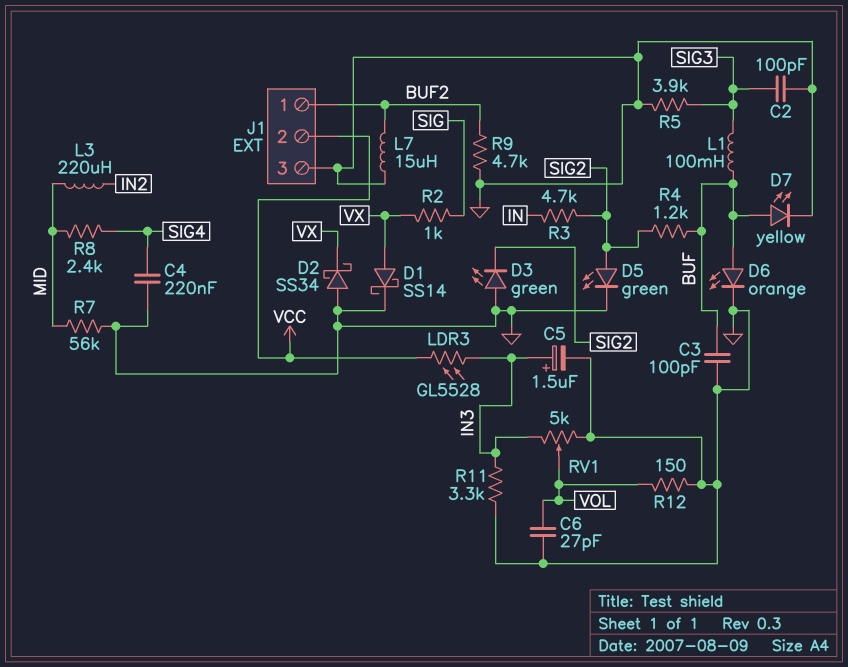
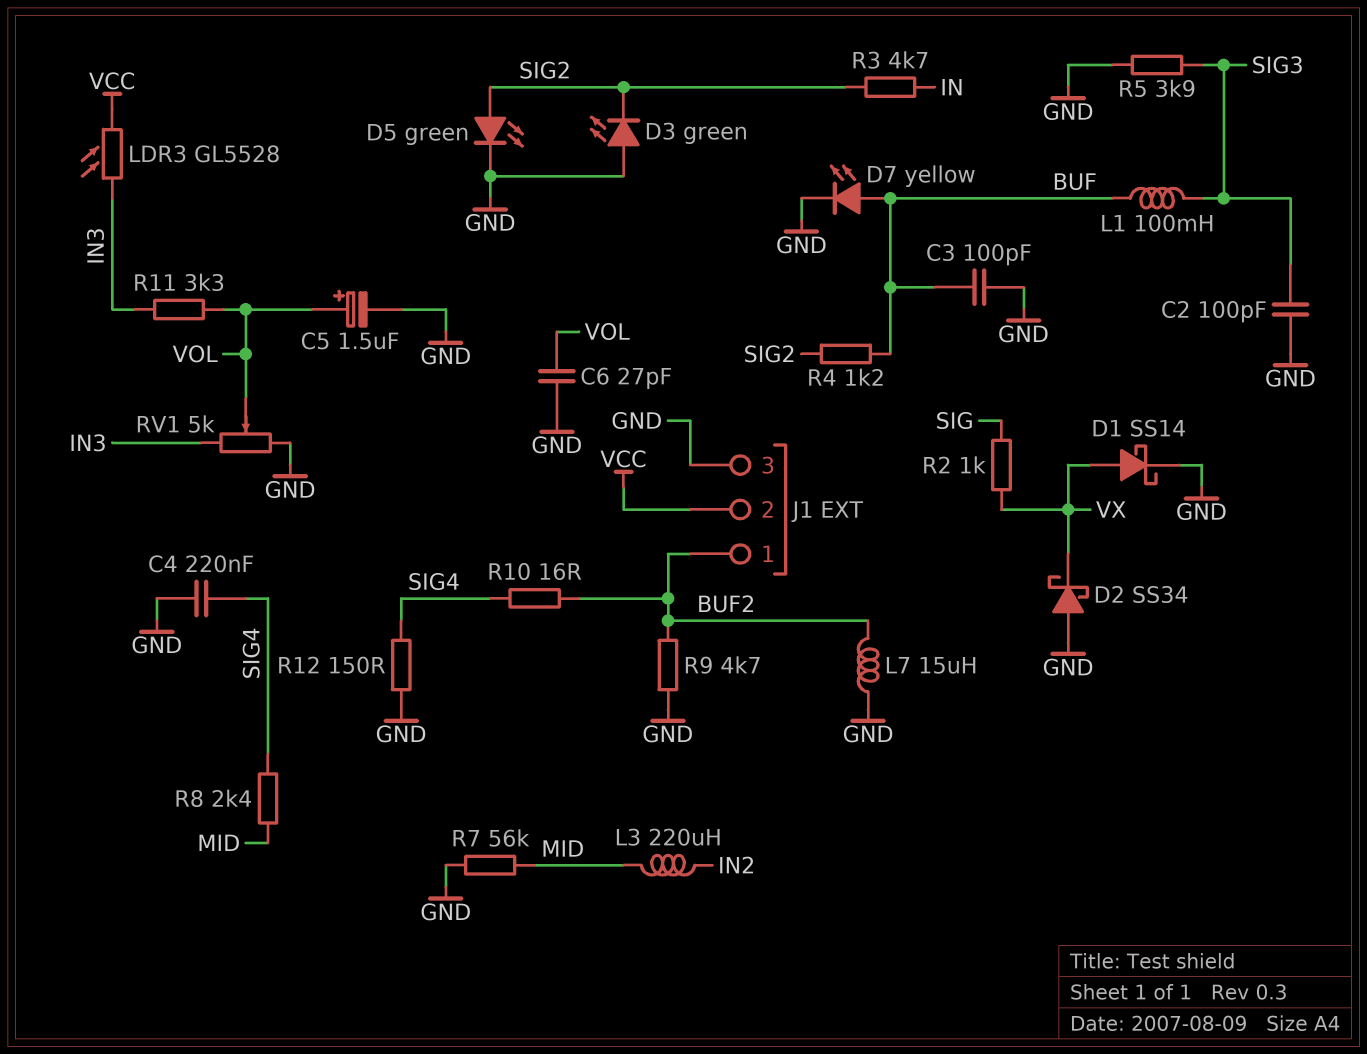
C5: 1.5uF (plus IN3, minus GND) -> 1.5uF (plus VOL, minus GND)
D6: LED orange (A BUF, K GND) -> none
R10: none -> 16 (BUF2, SIG4)
R11: 3.3k (GND, IN3) -> 3.3k (IN3, VOL)
R12: 150 (GND, VOL) -> 150 (GND, SIG4)

